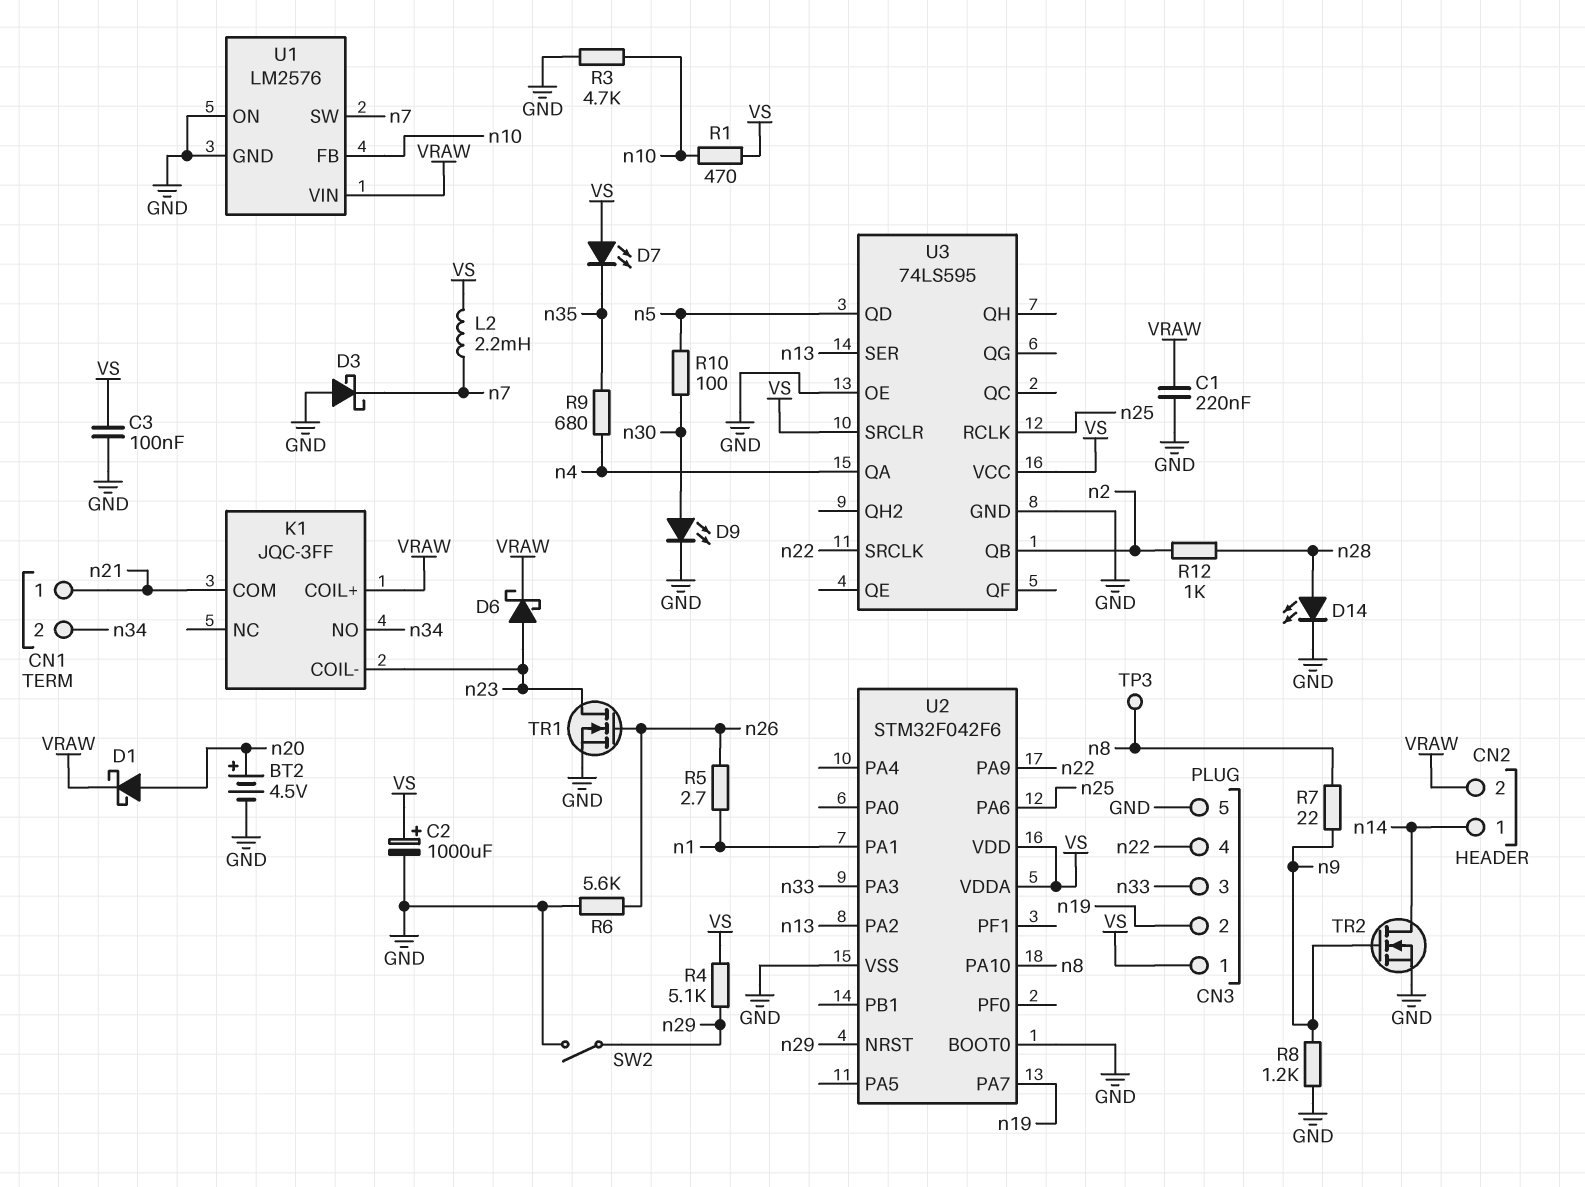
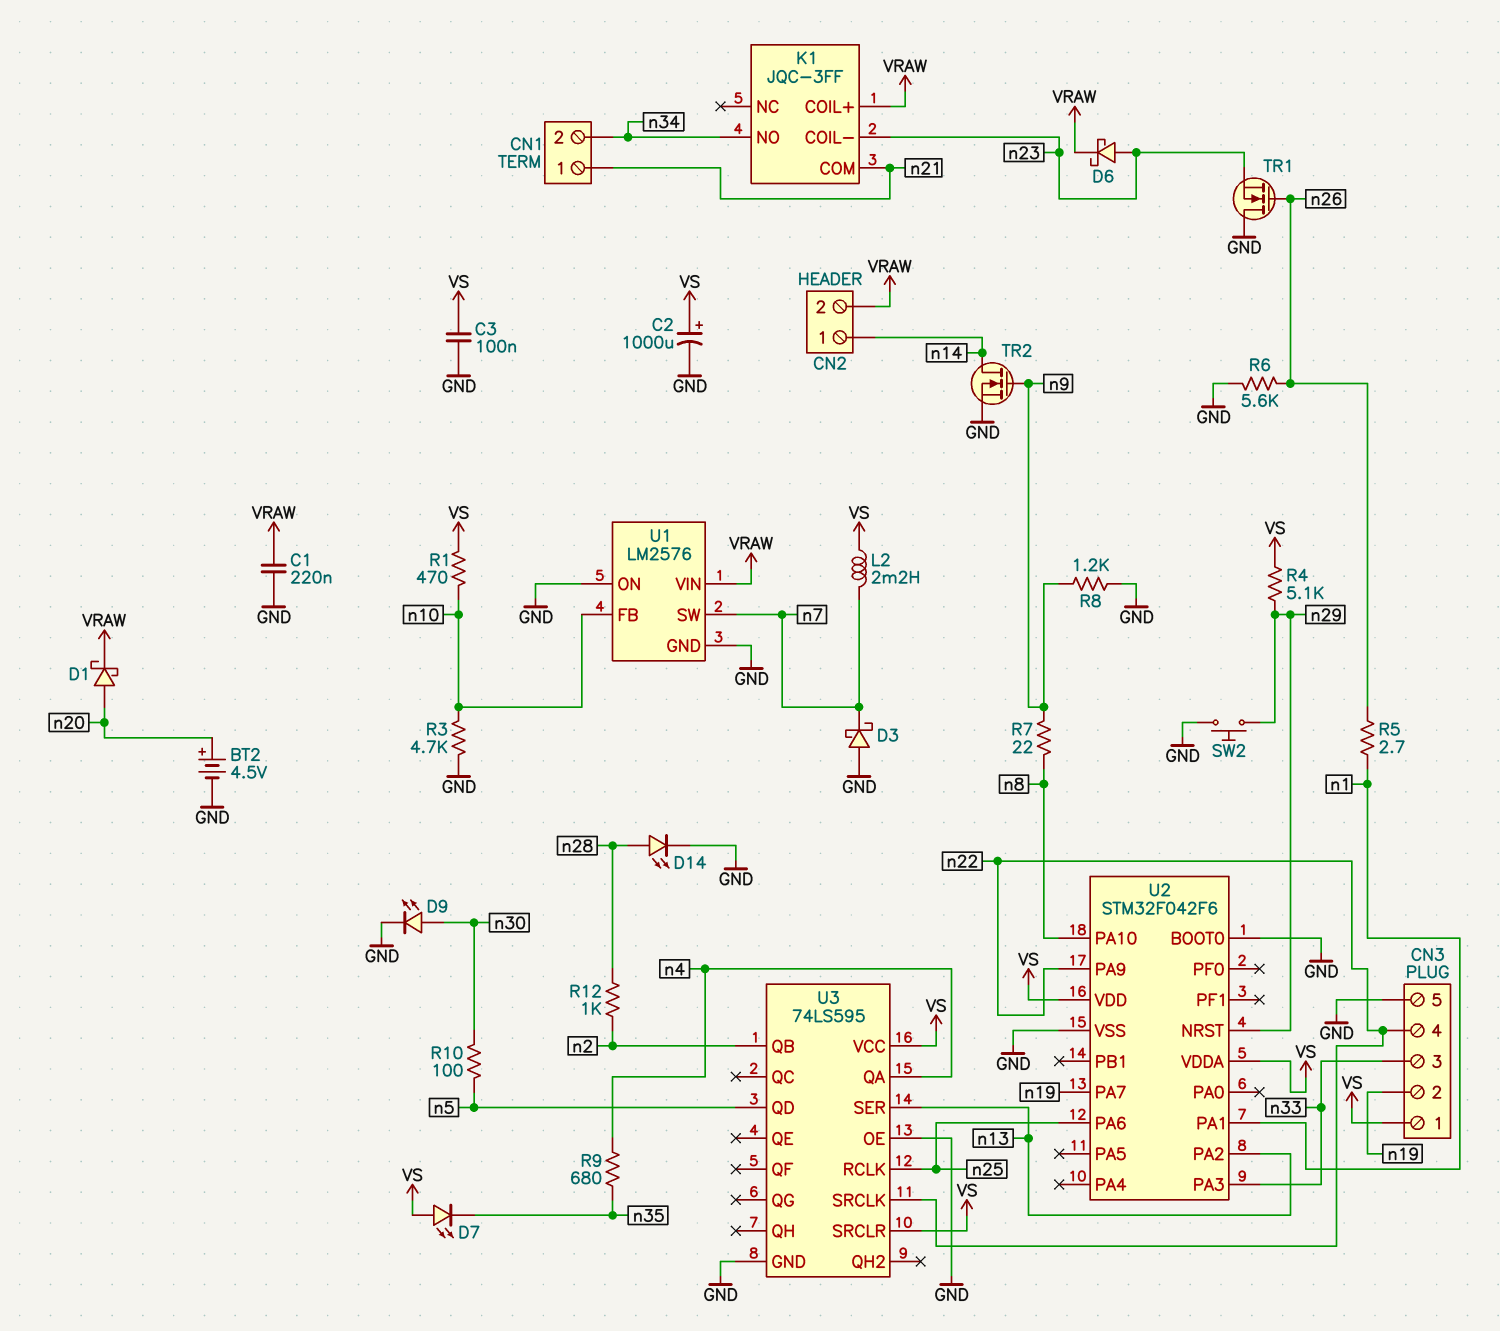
SW2: switch (GND, n29) -> button (GND, n29)
TP3: test point (n8) -> none
TR1: NMOS (G n26, D n23, S GND) -> NMOS (G n26, D GND, S n23)

